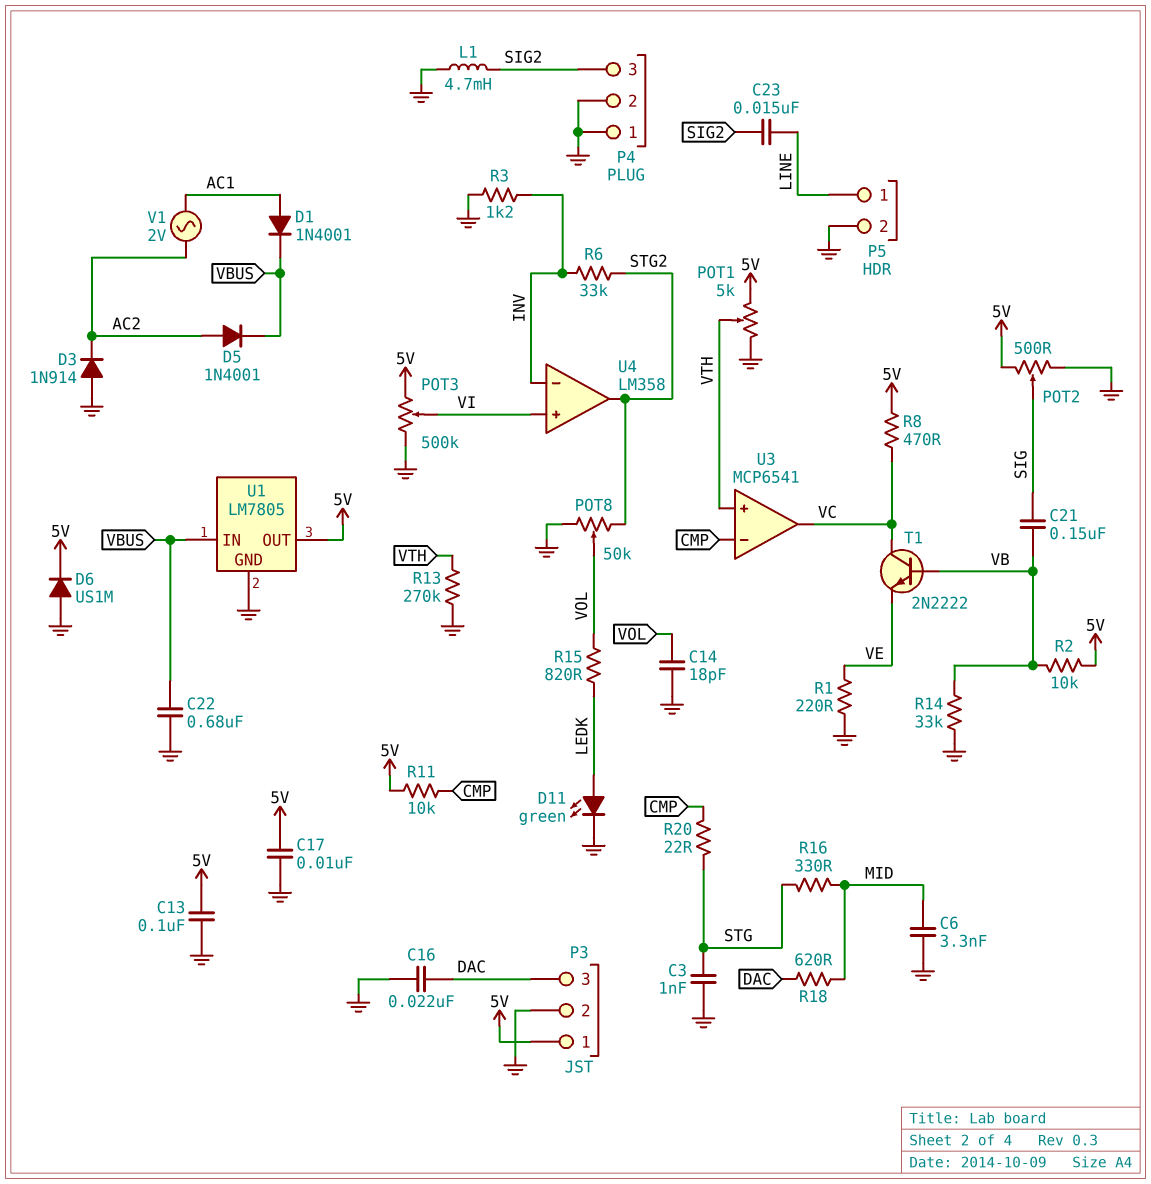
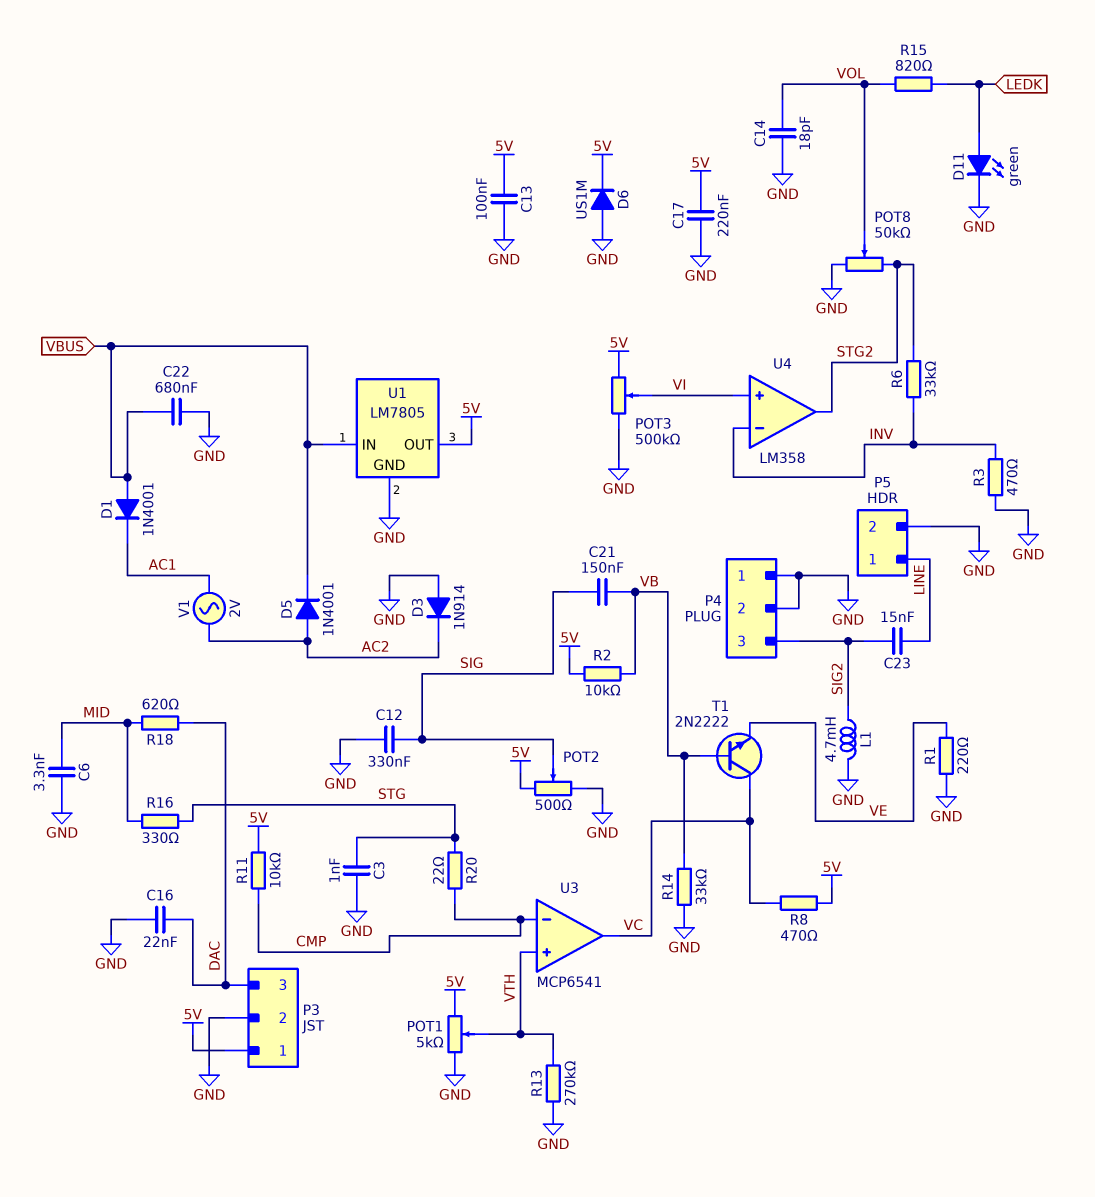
C12: none -> 330nF (GND, SIG)
C17: 10nF (5V, GND) -> 220nF (5V, GND)
D1: diode 1N4001 (A AC1, K VBUS) -> diode 1N4001 (A VBUS, K AC1)
R3: 1.2k (GND, INV) -> 470 (GND, INV)

